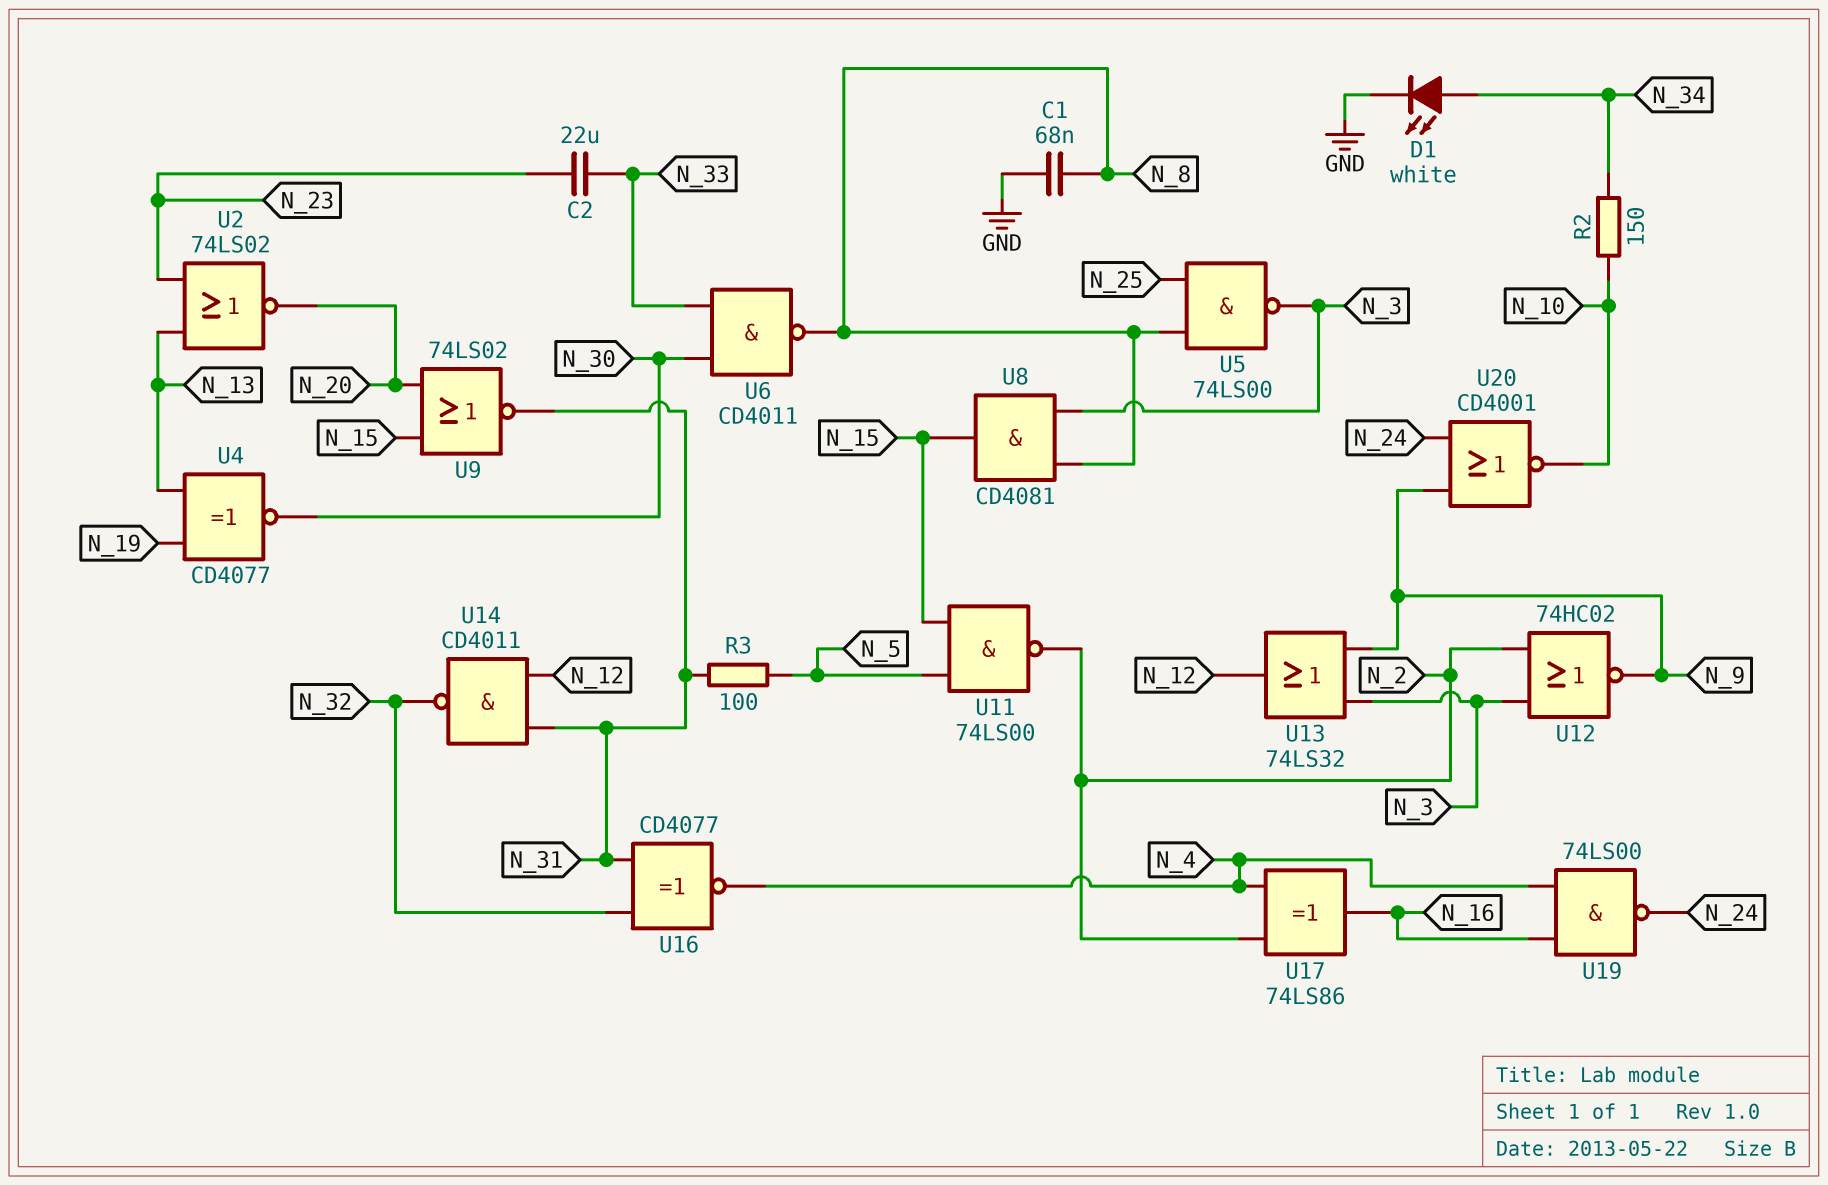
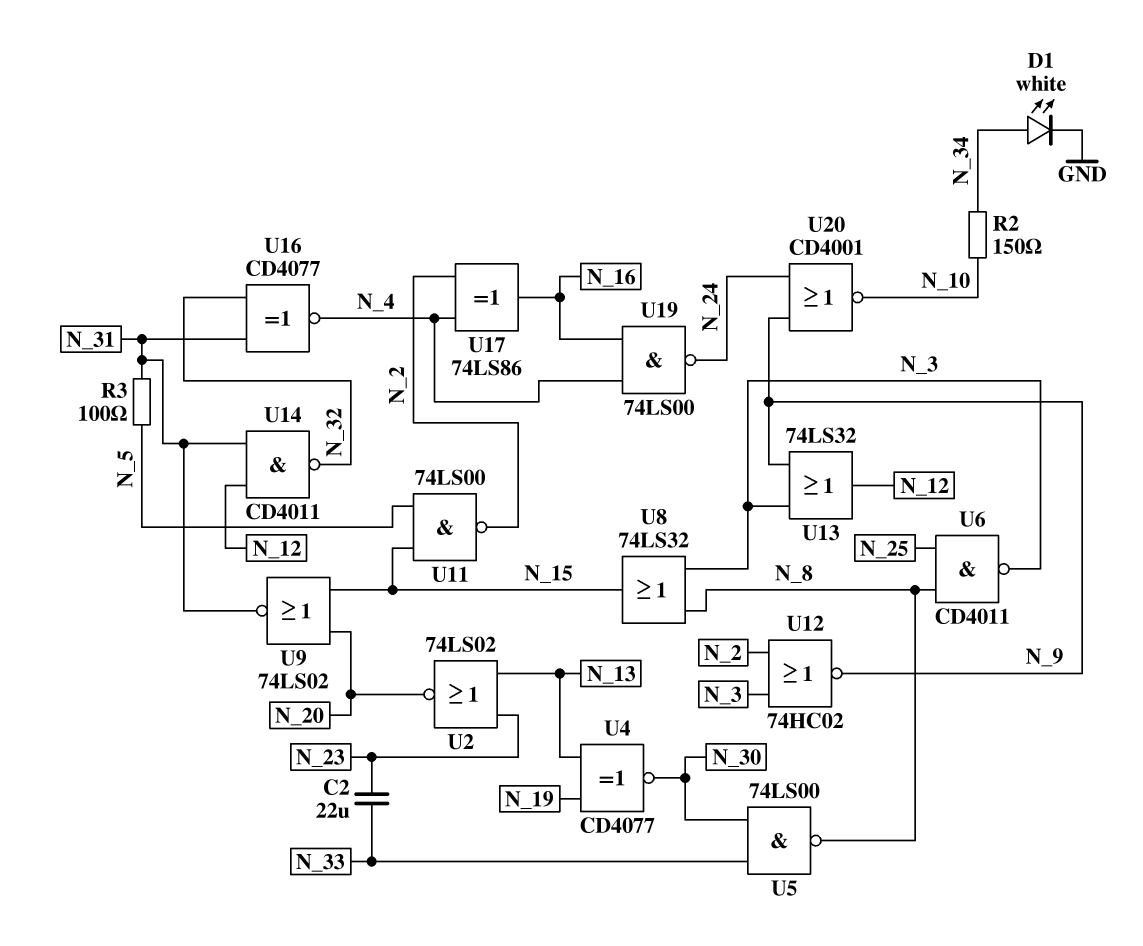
C1: 68nF (GND, N_8) -> none
U5: NAND 74LS00 (in N_8, in N_25, out N_3) -> NAND 74LS00 (in N_30, in N_33, out N_8)
U6: NAND CD4011 (in N_30, in N_33, out N_8) -> NAND CD4011 (in N_8, in N_25, out N_3)
U8: AND CD4081 (in N_3, in N_8, out N_15) -> OR 74LS32 (in N_3, in N_8, out N_15)

